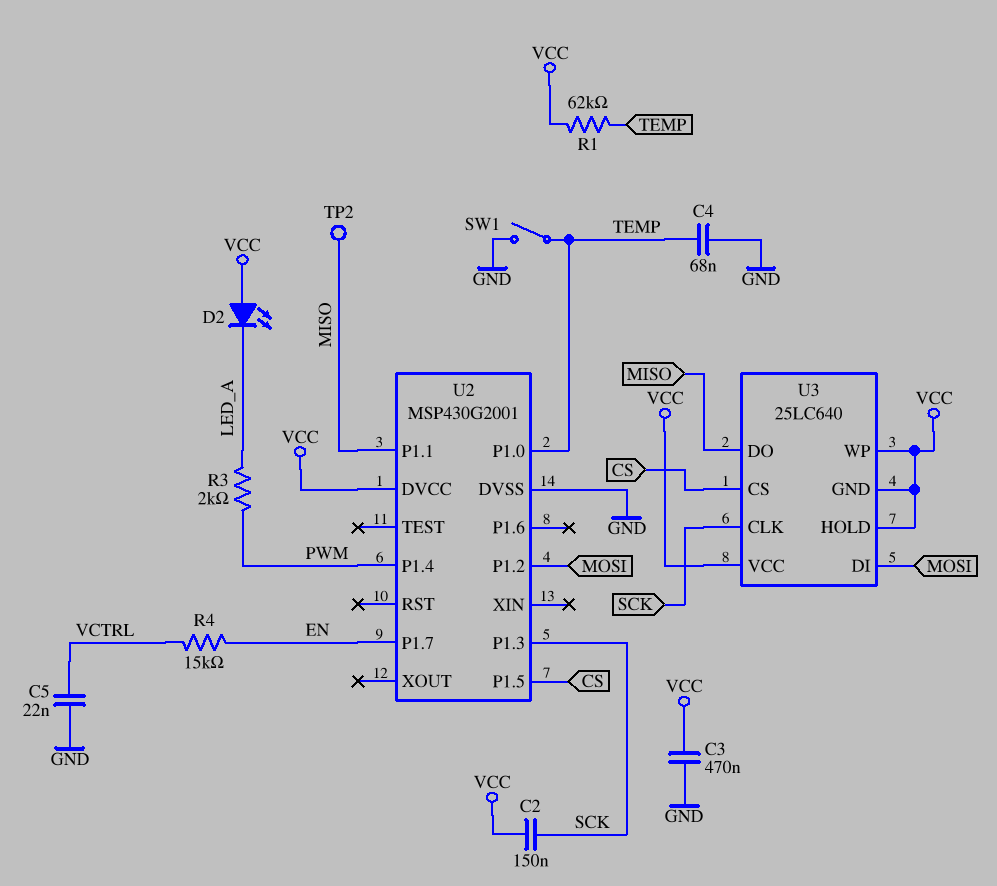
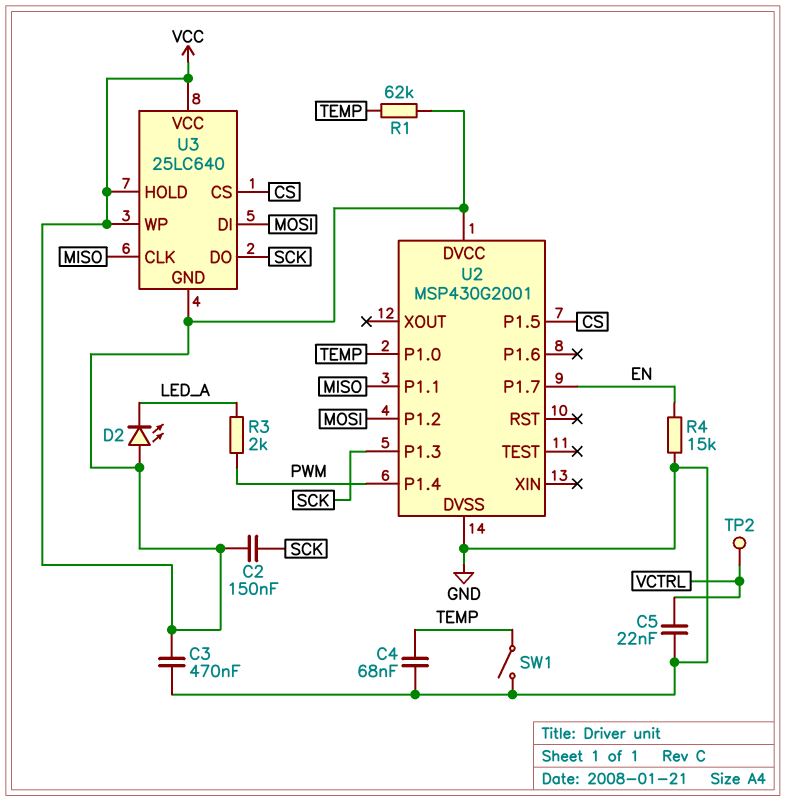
R4: 15k (EN, VCTRL) -> 15k (EN, GND)
TP2: test point (MISO) -> test point (VCTRL)
U3 pin CLK: SCK -> MISO
U3 pin DO: MISO -> SCK

